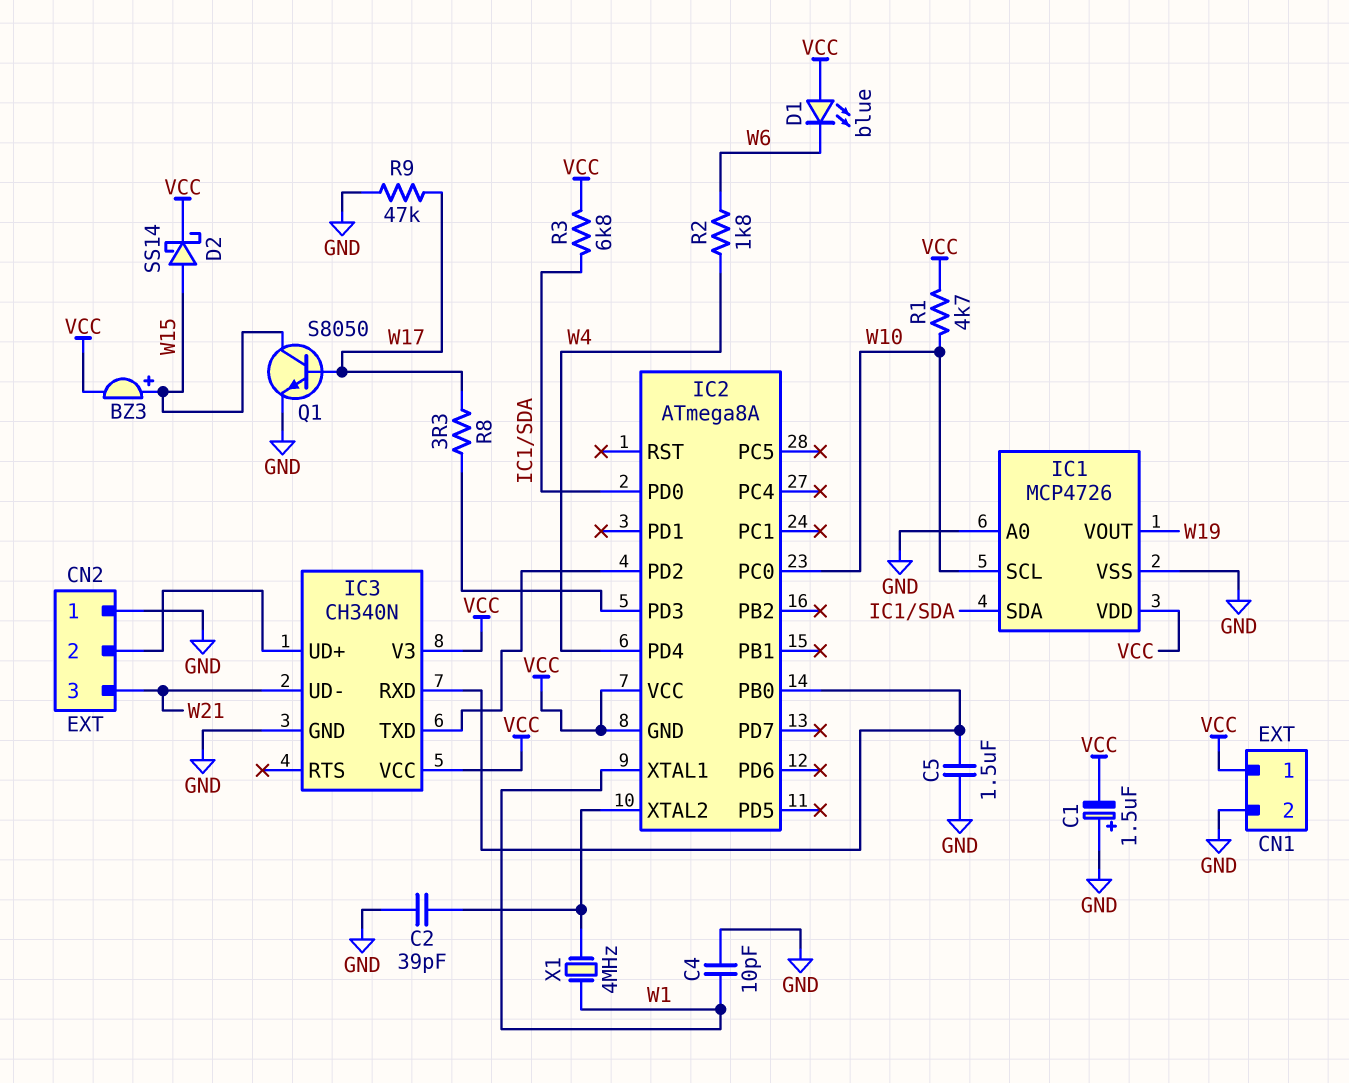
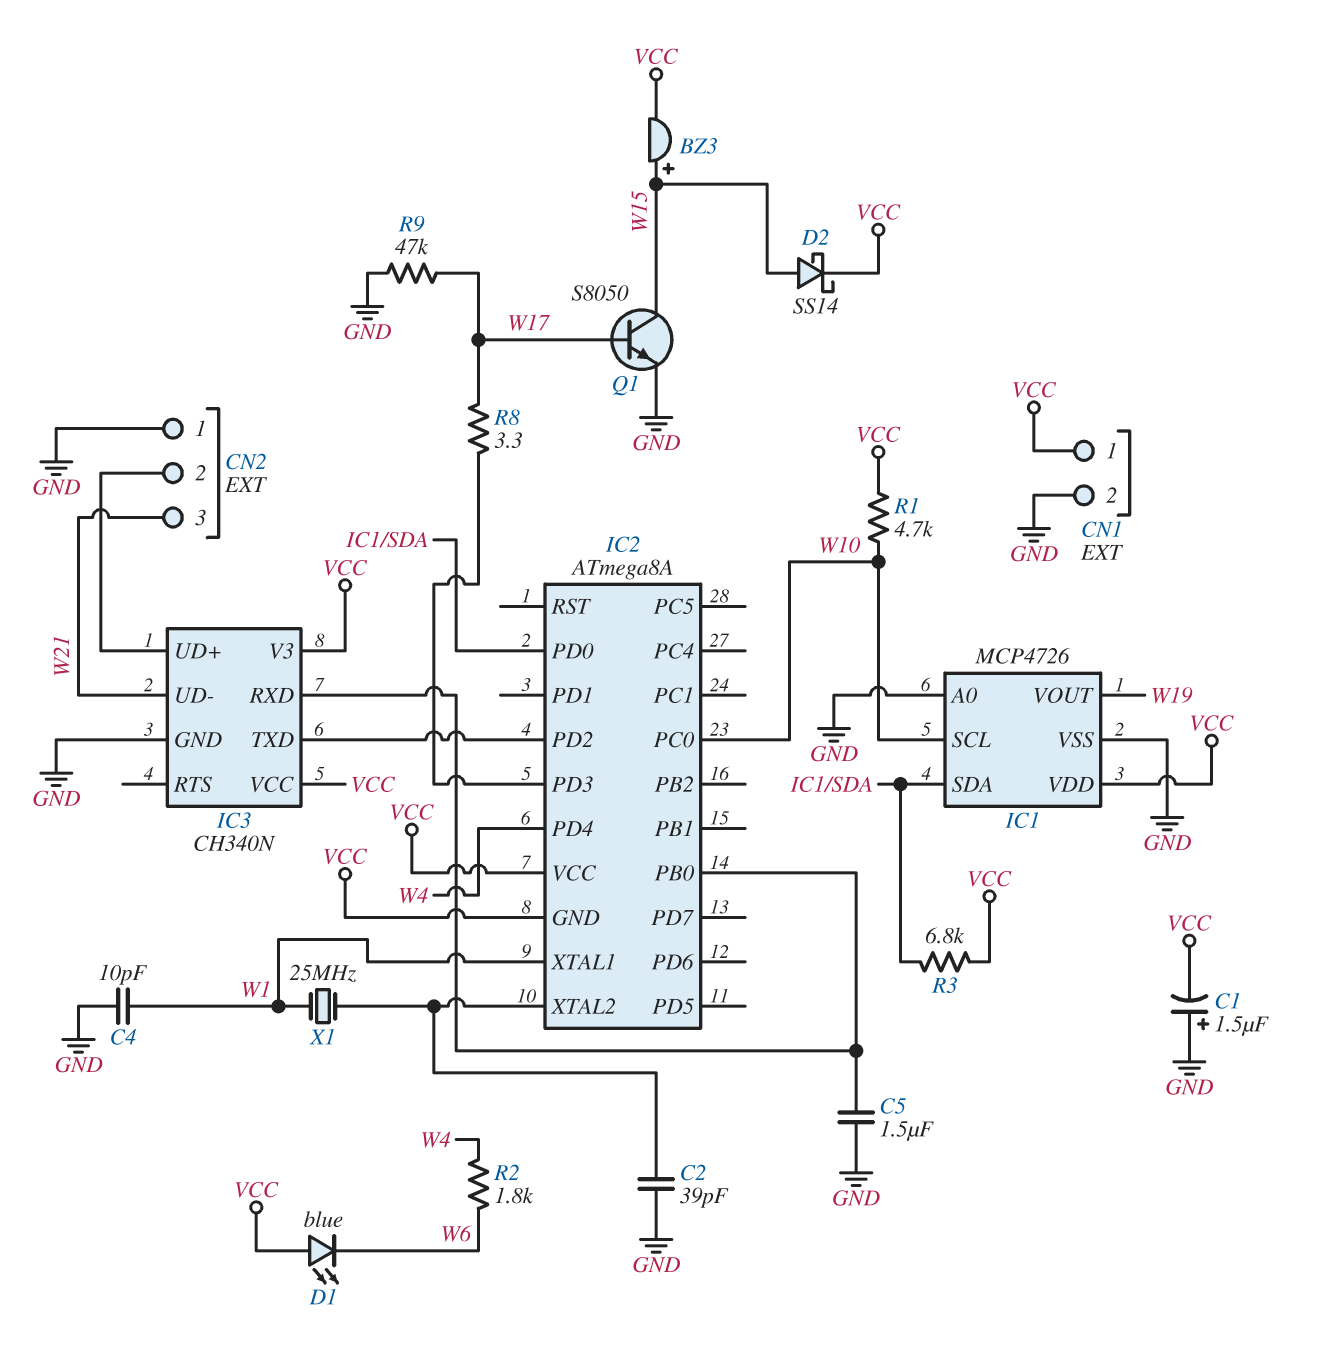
X1: 4MHz (IC2/XTAL2, W1) -> 25MHz (IC2/XTAL2, W1)

